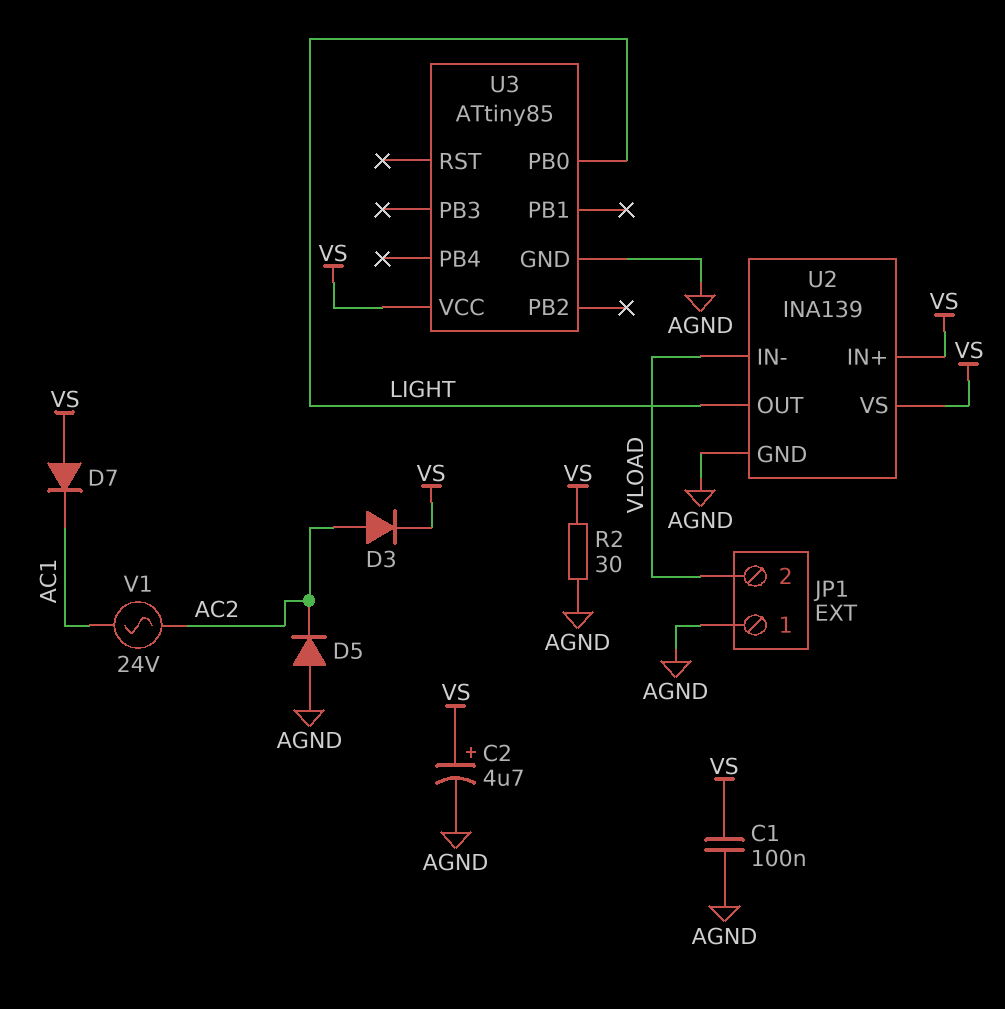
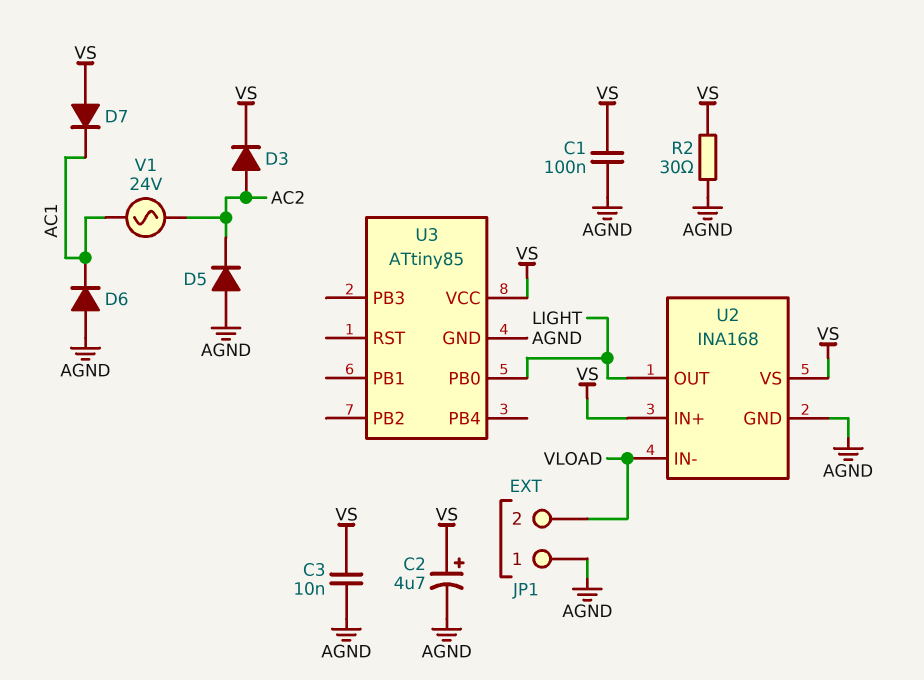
C3: none -> 10nF (AGND, VS)
D6: none -> diode (A AGND, K AC1)
U2: INA139 -> INA168

